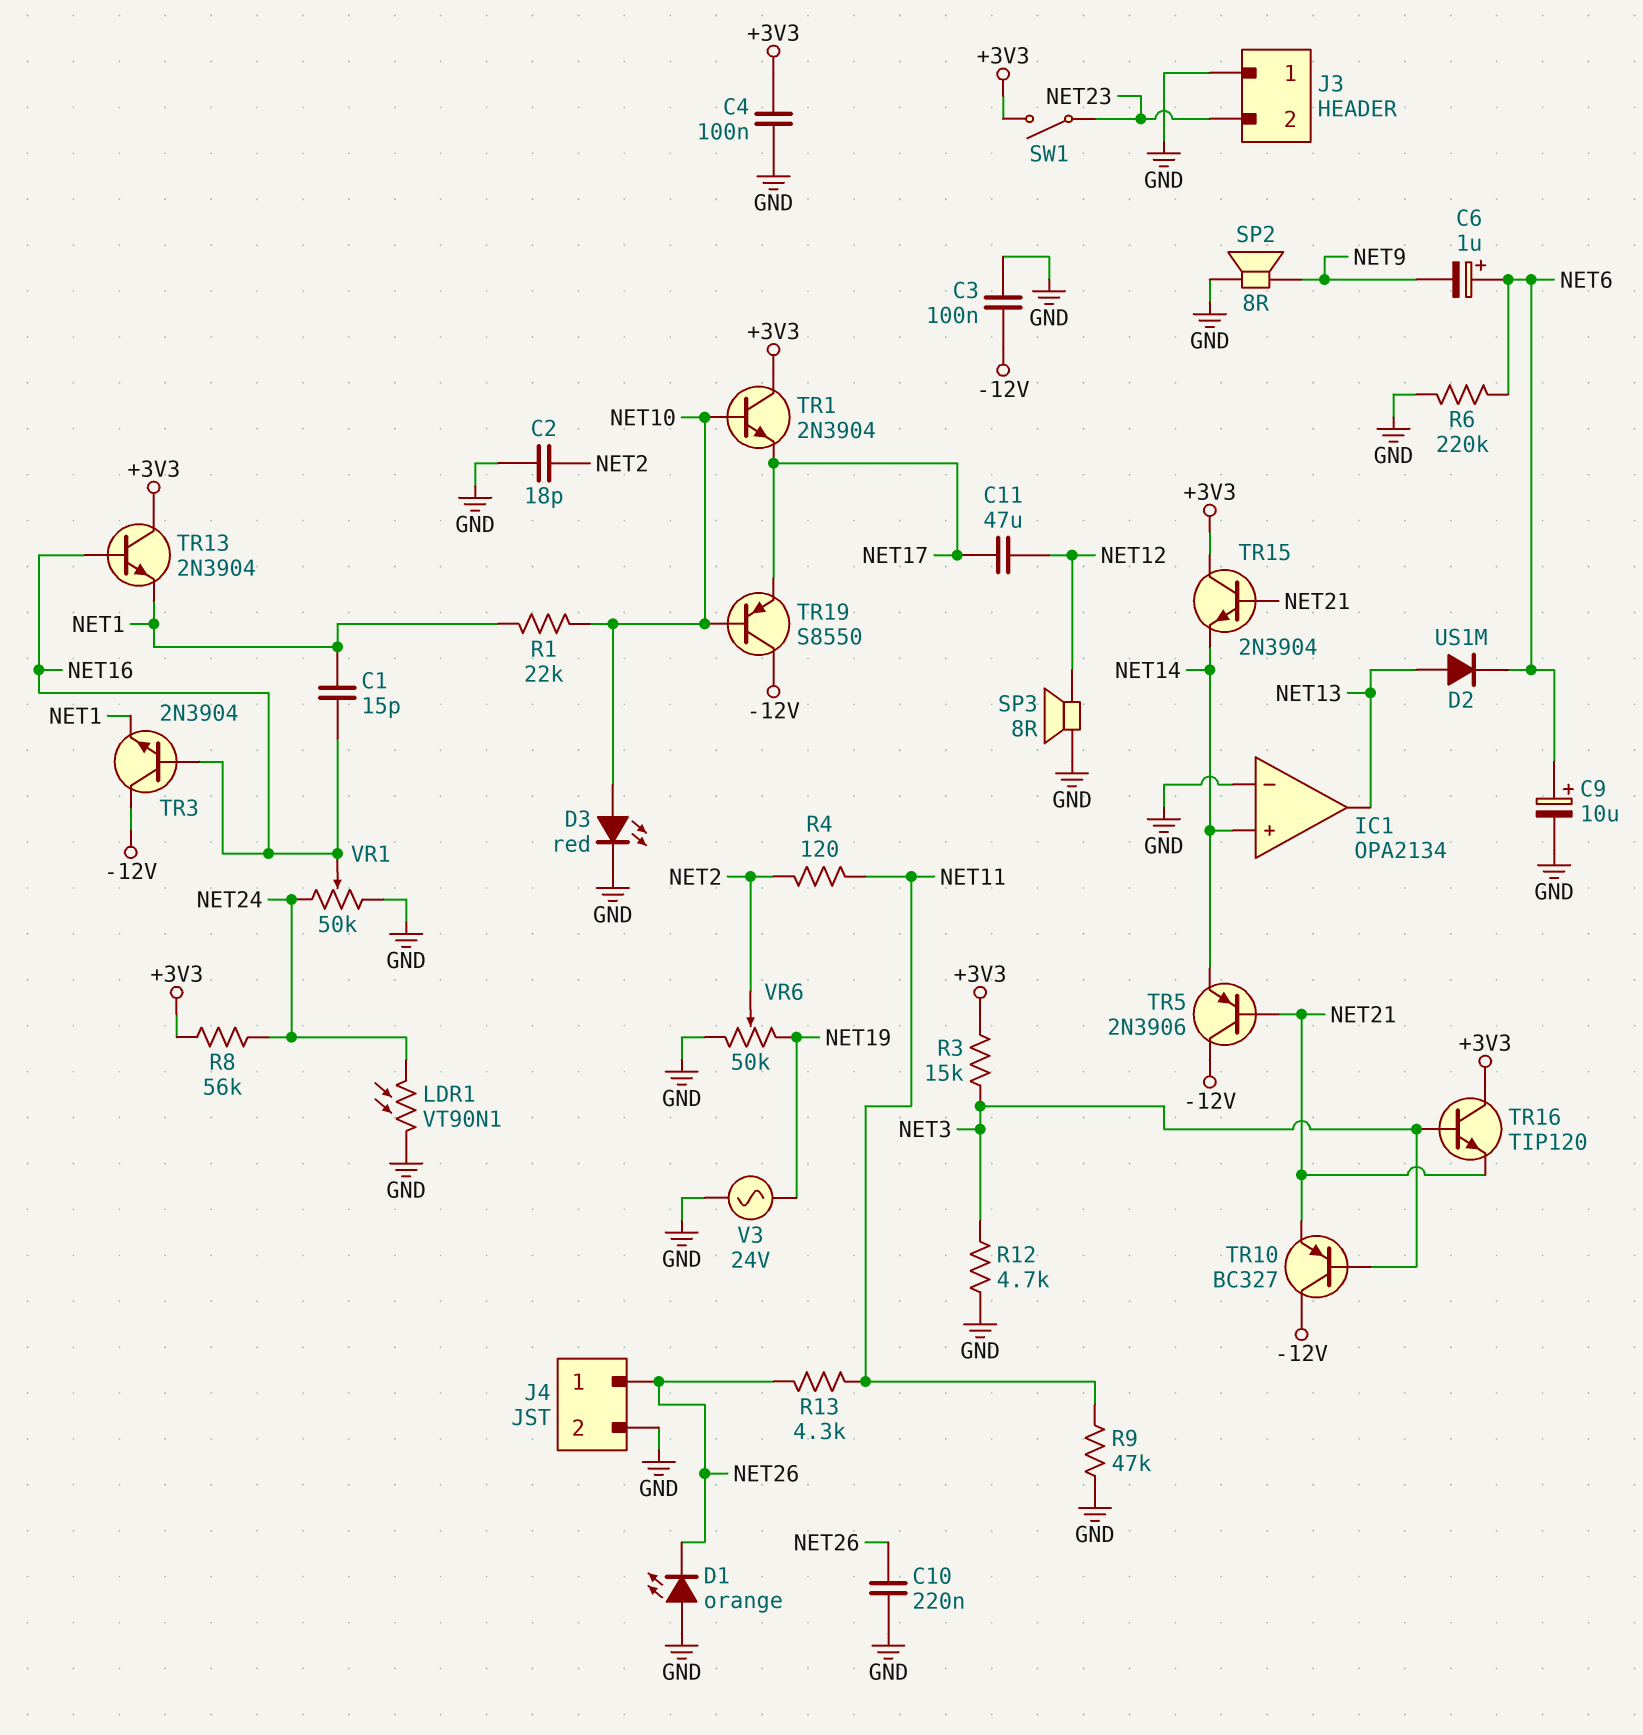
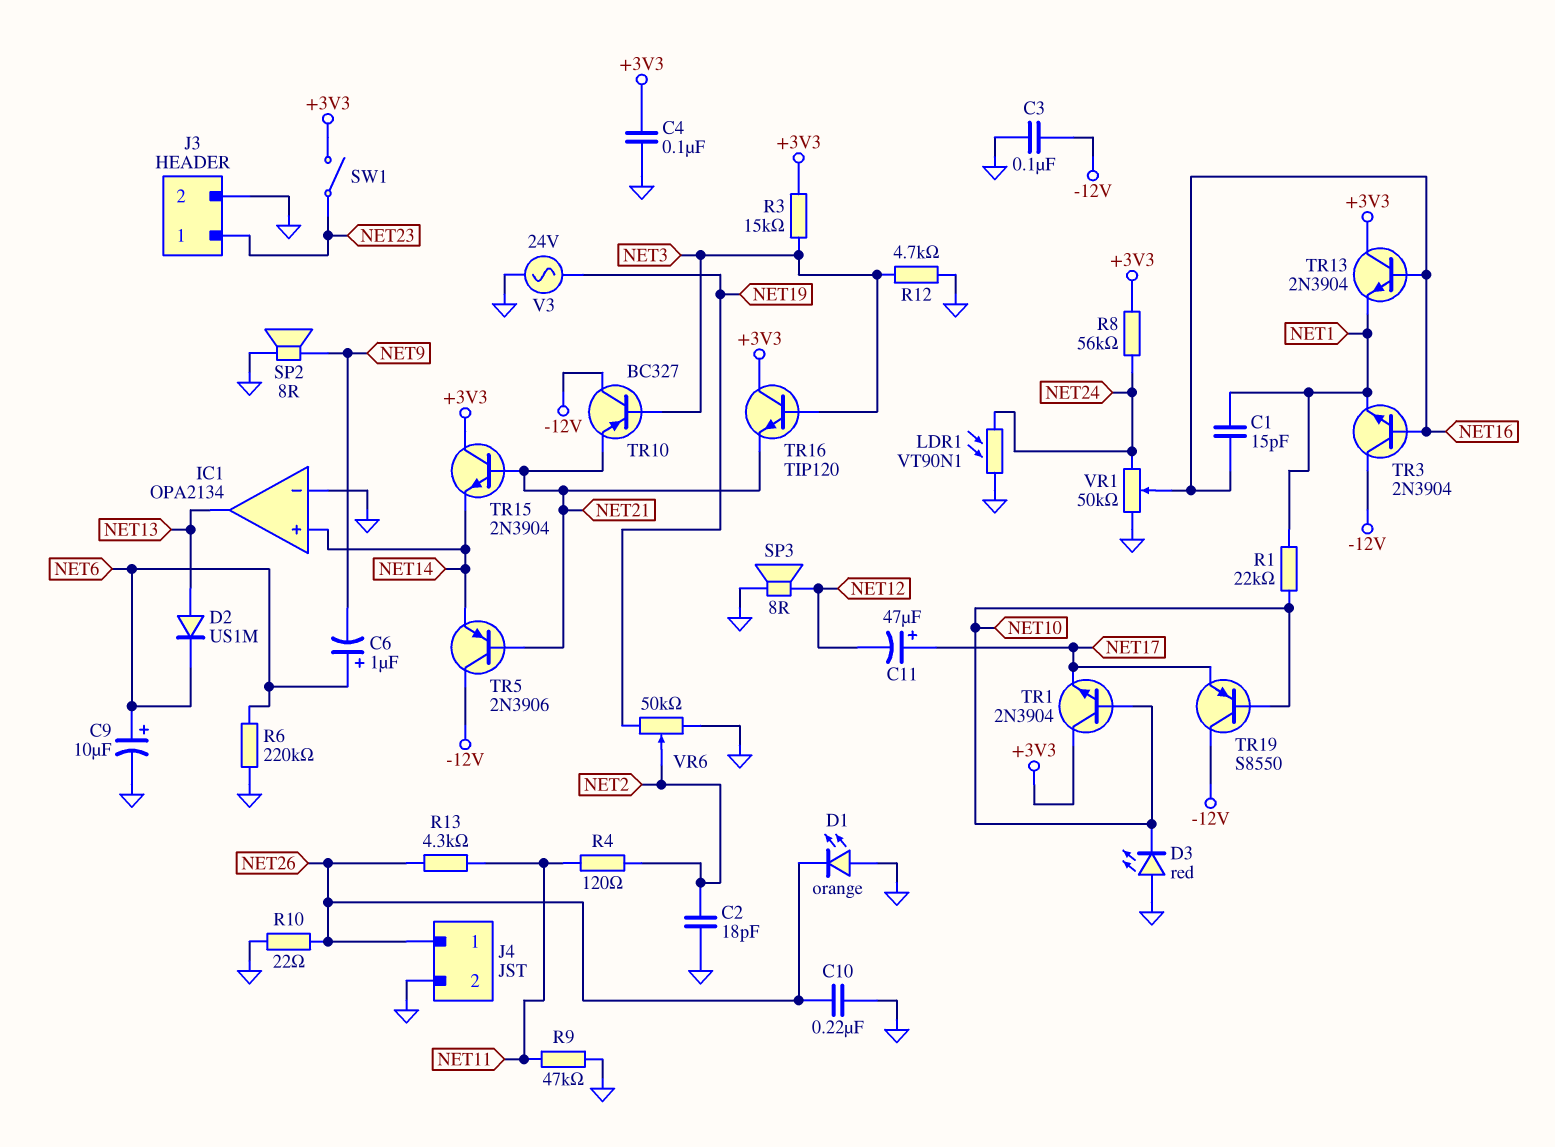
C11: 47uF (NET12, NET17) -> 47uF (plus NET17, minus NET12)
D3: LED red (A NET10, K GND) -> LED red (A GND, K NET10)
J3 pin 1: GND -> NET23
J3 pin 2: NET23 -> GND
R10: none -> 22 (GND, NET26)

